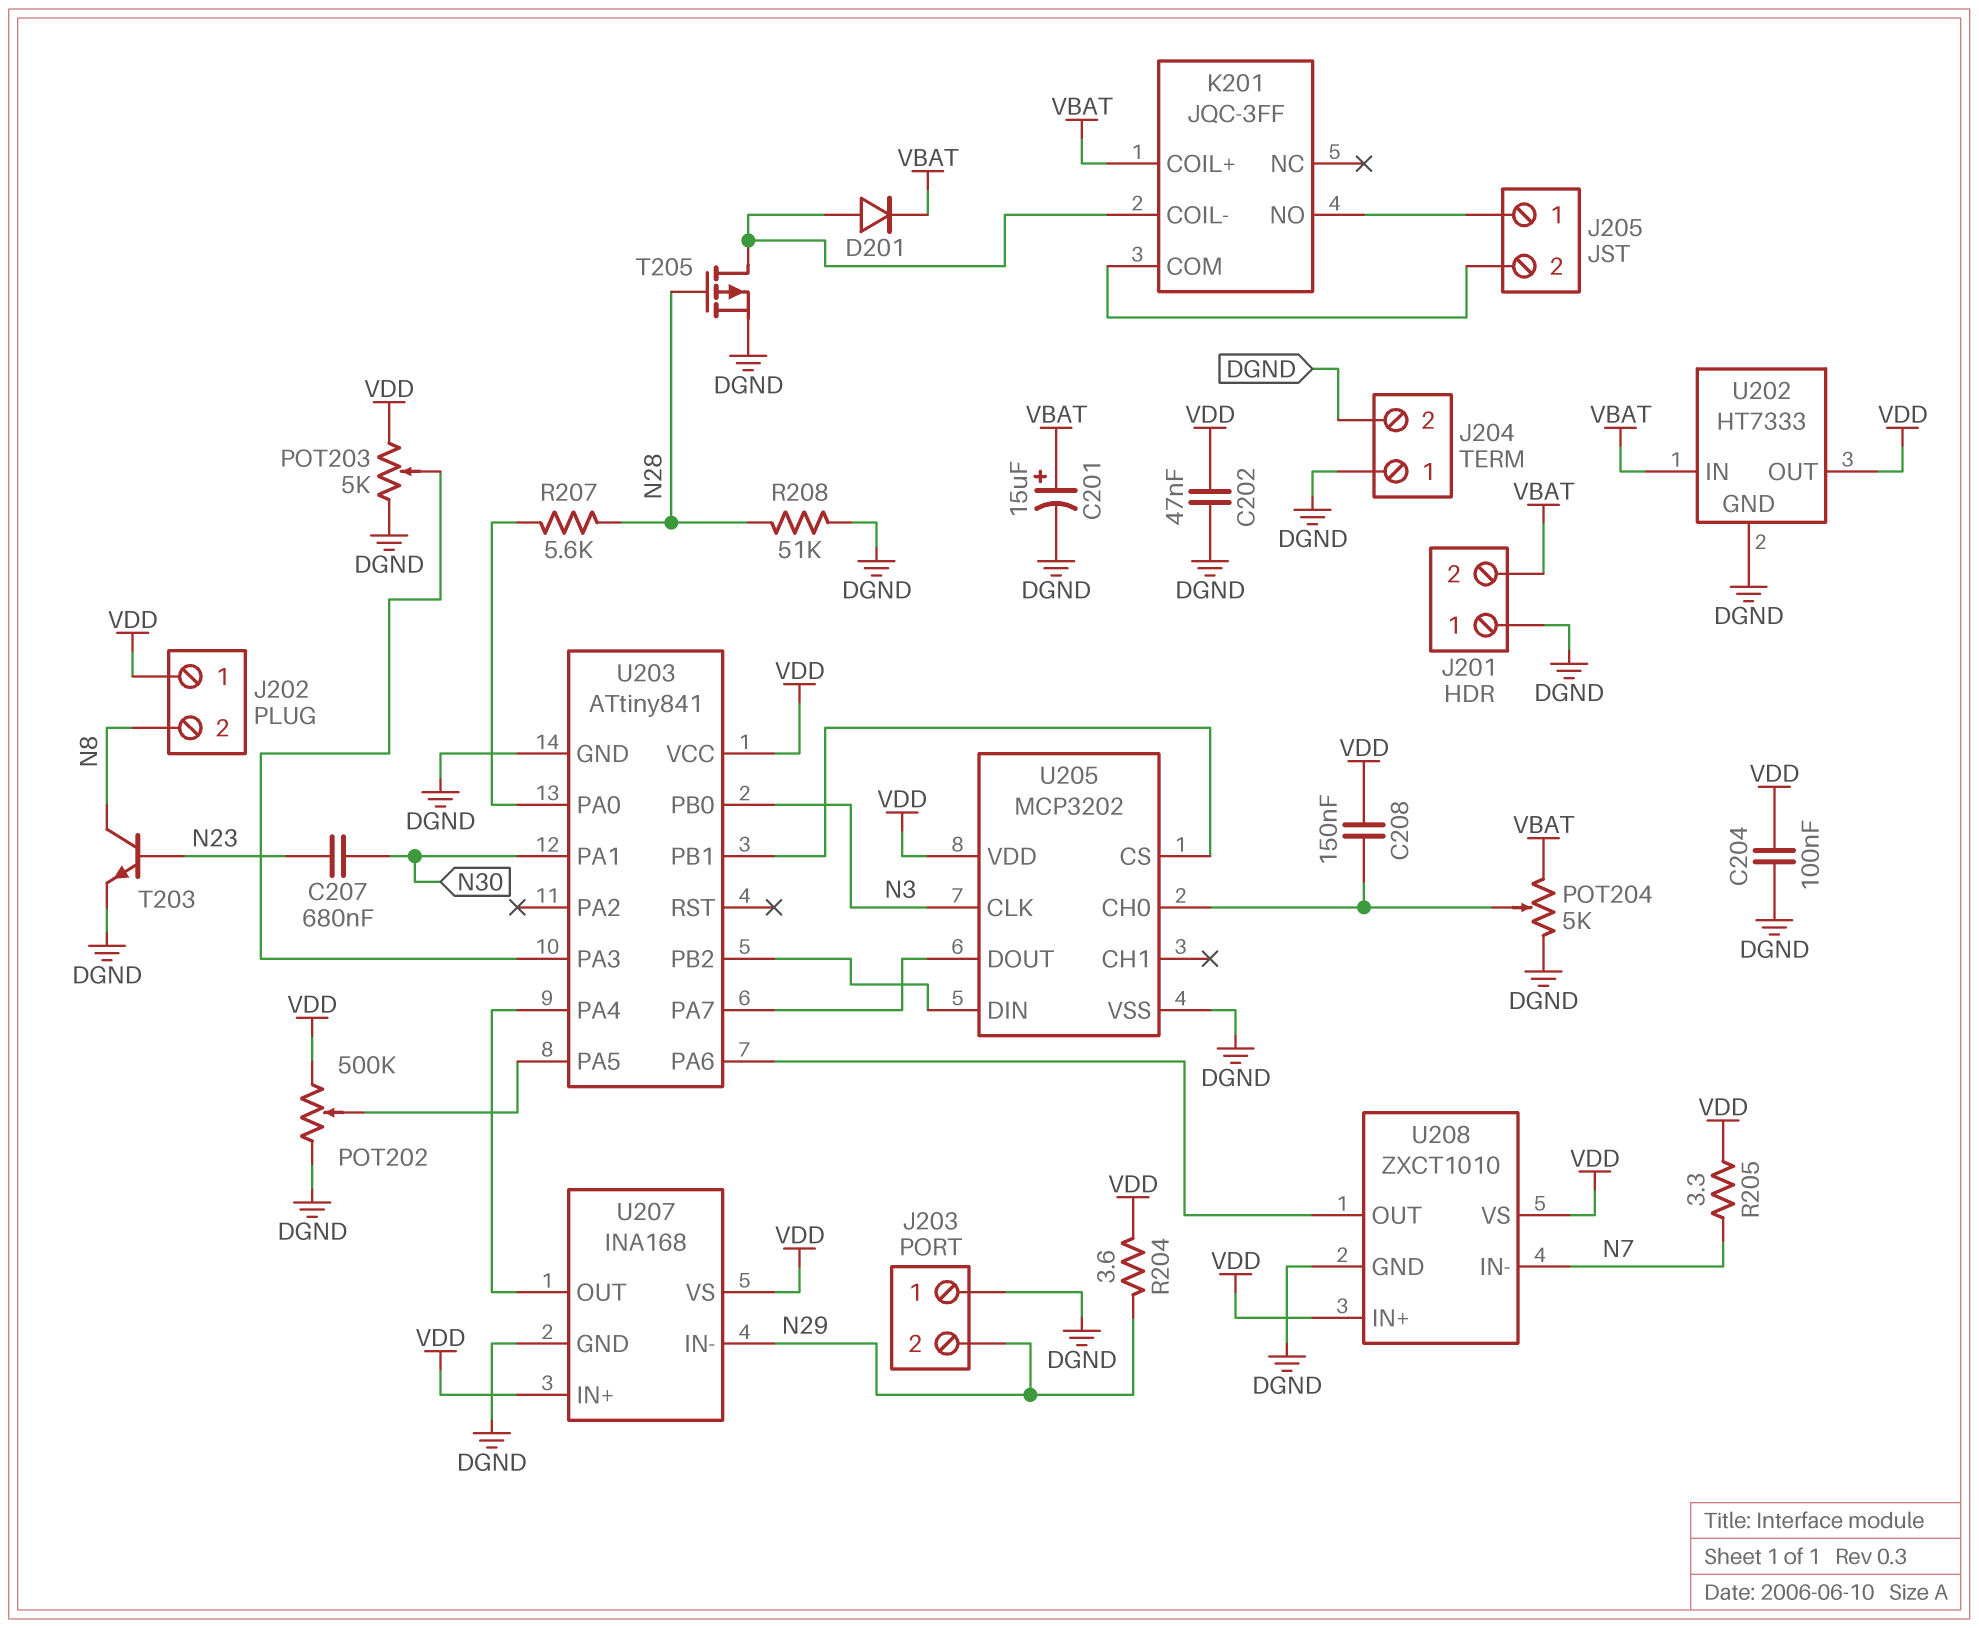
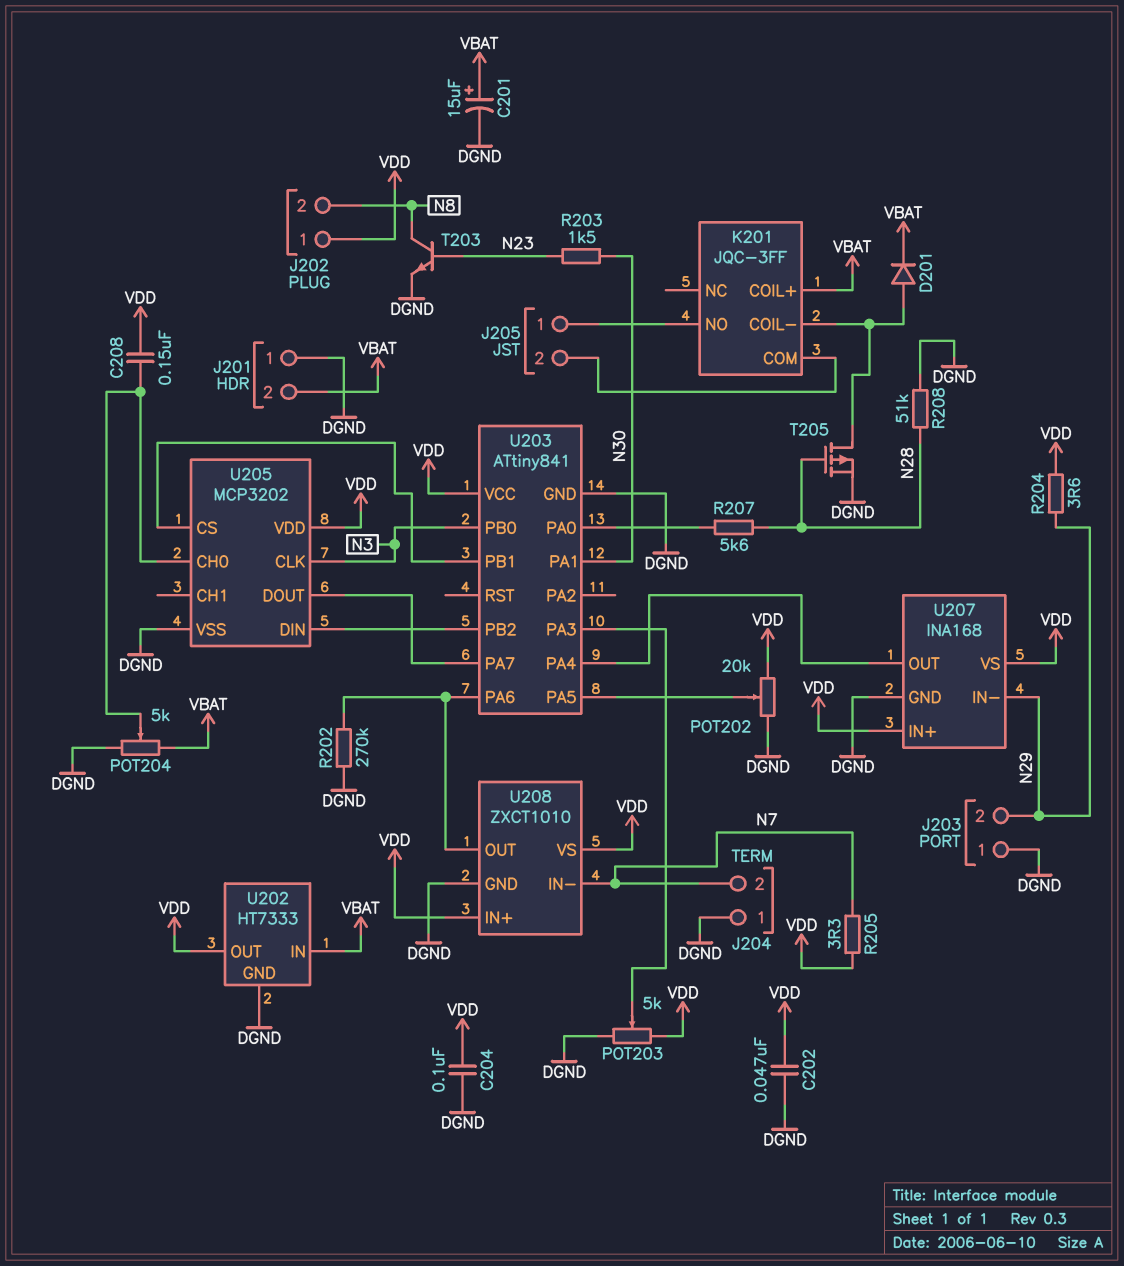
C207: 680nF (N23, N30) -> none
J204 pin 2: DGND -> N7
POT202: 500k (DGND, VDD, wiper U203/PA5) -> 20k (DGND, VDD, wiper U203/PA5)
R202: none -> 270k (DGND, U203/PA6)
R203: none -> 1.5k (N23, N30)

